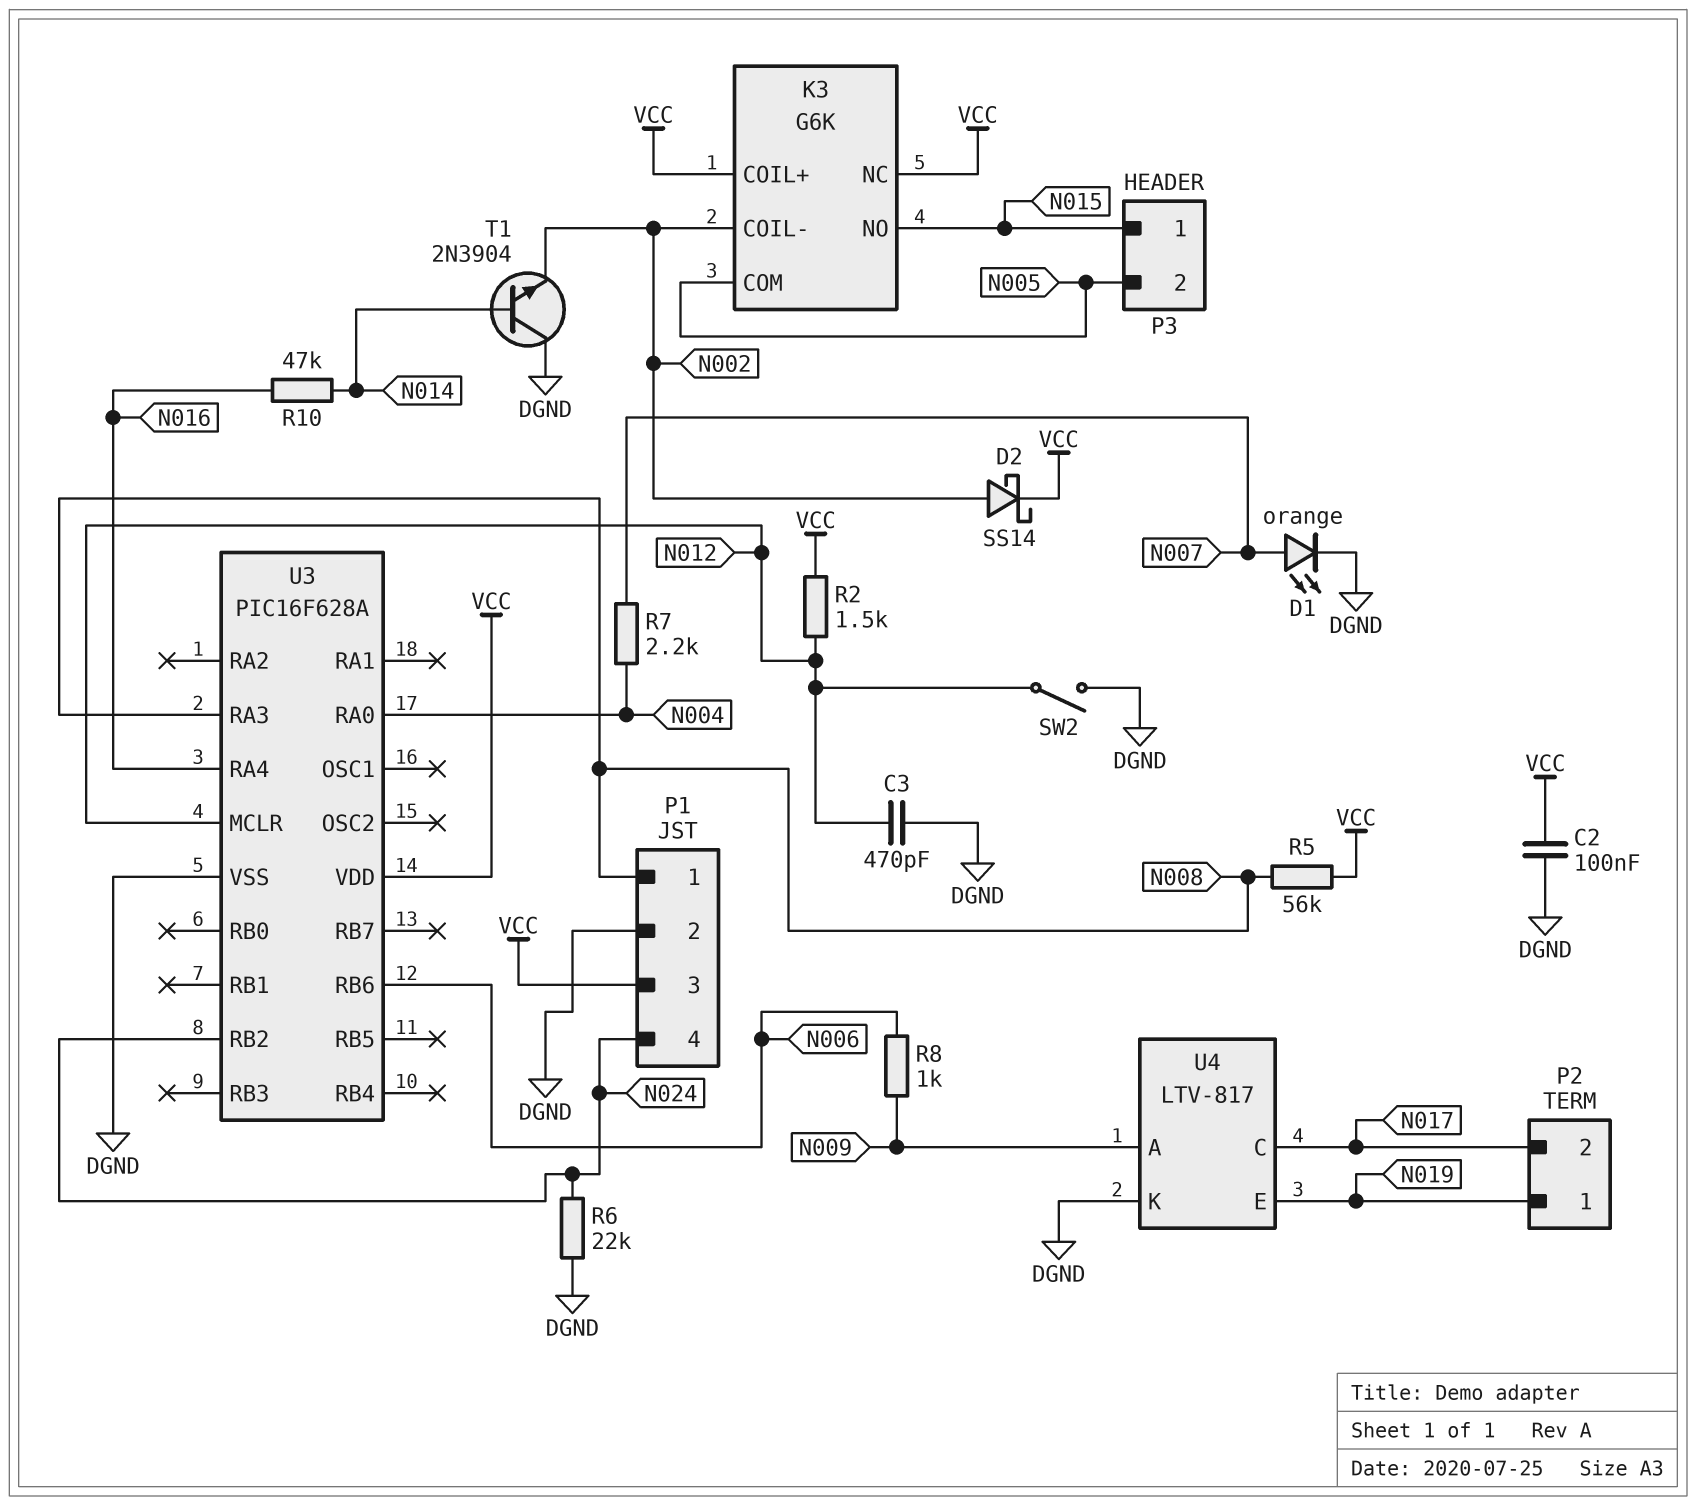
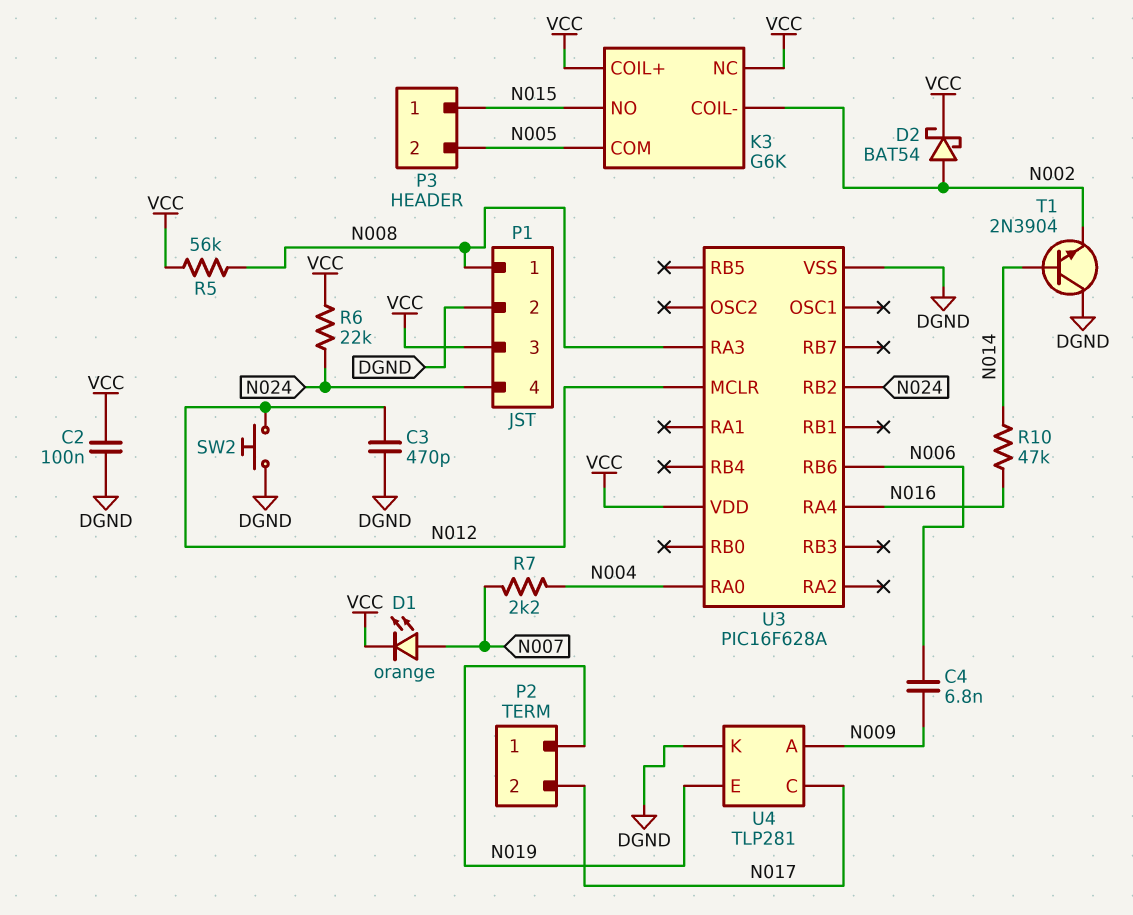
C4: none -> 6.8nF (N006, N009)
D1: LED orange (A N007, K DGND) -> LED orange (A N007, K VCC)
D2: schottky SS14 (A N002, K VCC) -> schottky BAT54 (A N002, K VCC)
R2: 1.5k (N012, VCC) -> none
R6: 22k (DGND, N024) -> 22k (N024, VCC)
R8: 1k (N006, N009) -> none
SW2: switch (DGND, N012) -> button (DGND, N012)
U4: LTV-817 -> TLP281

